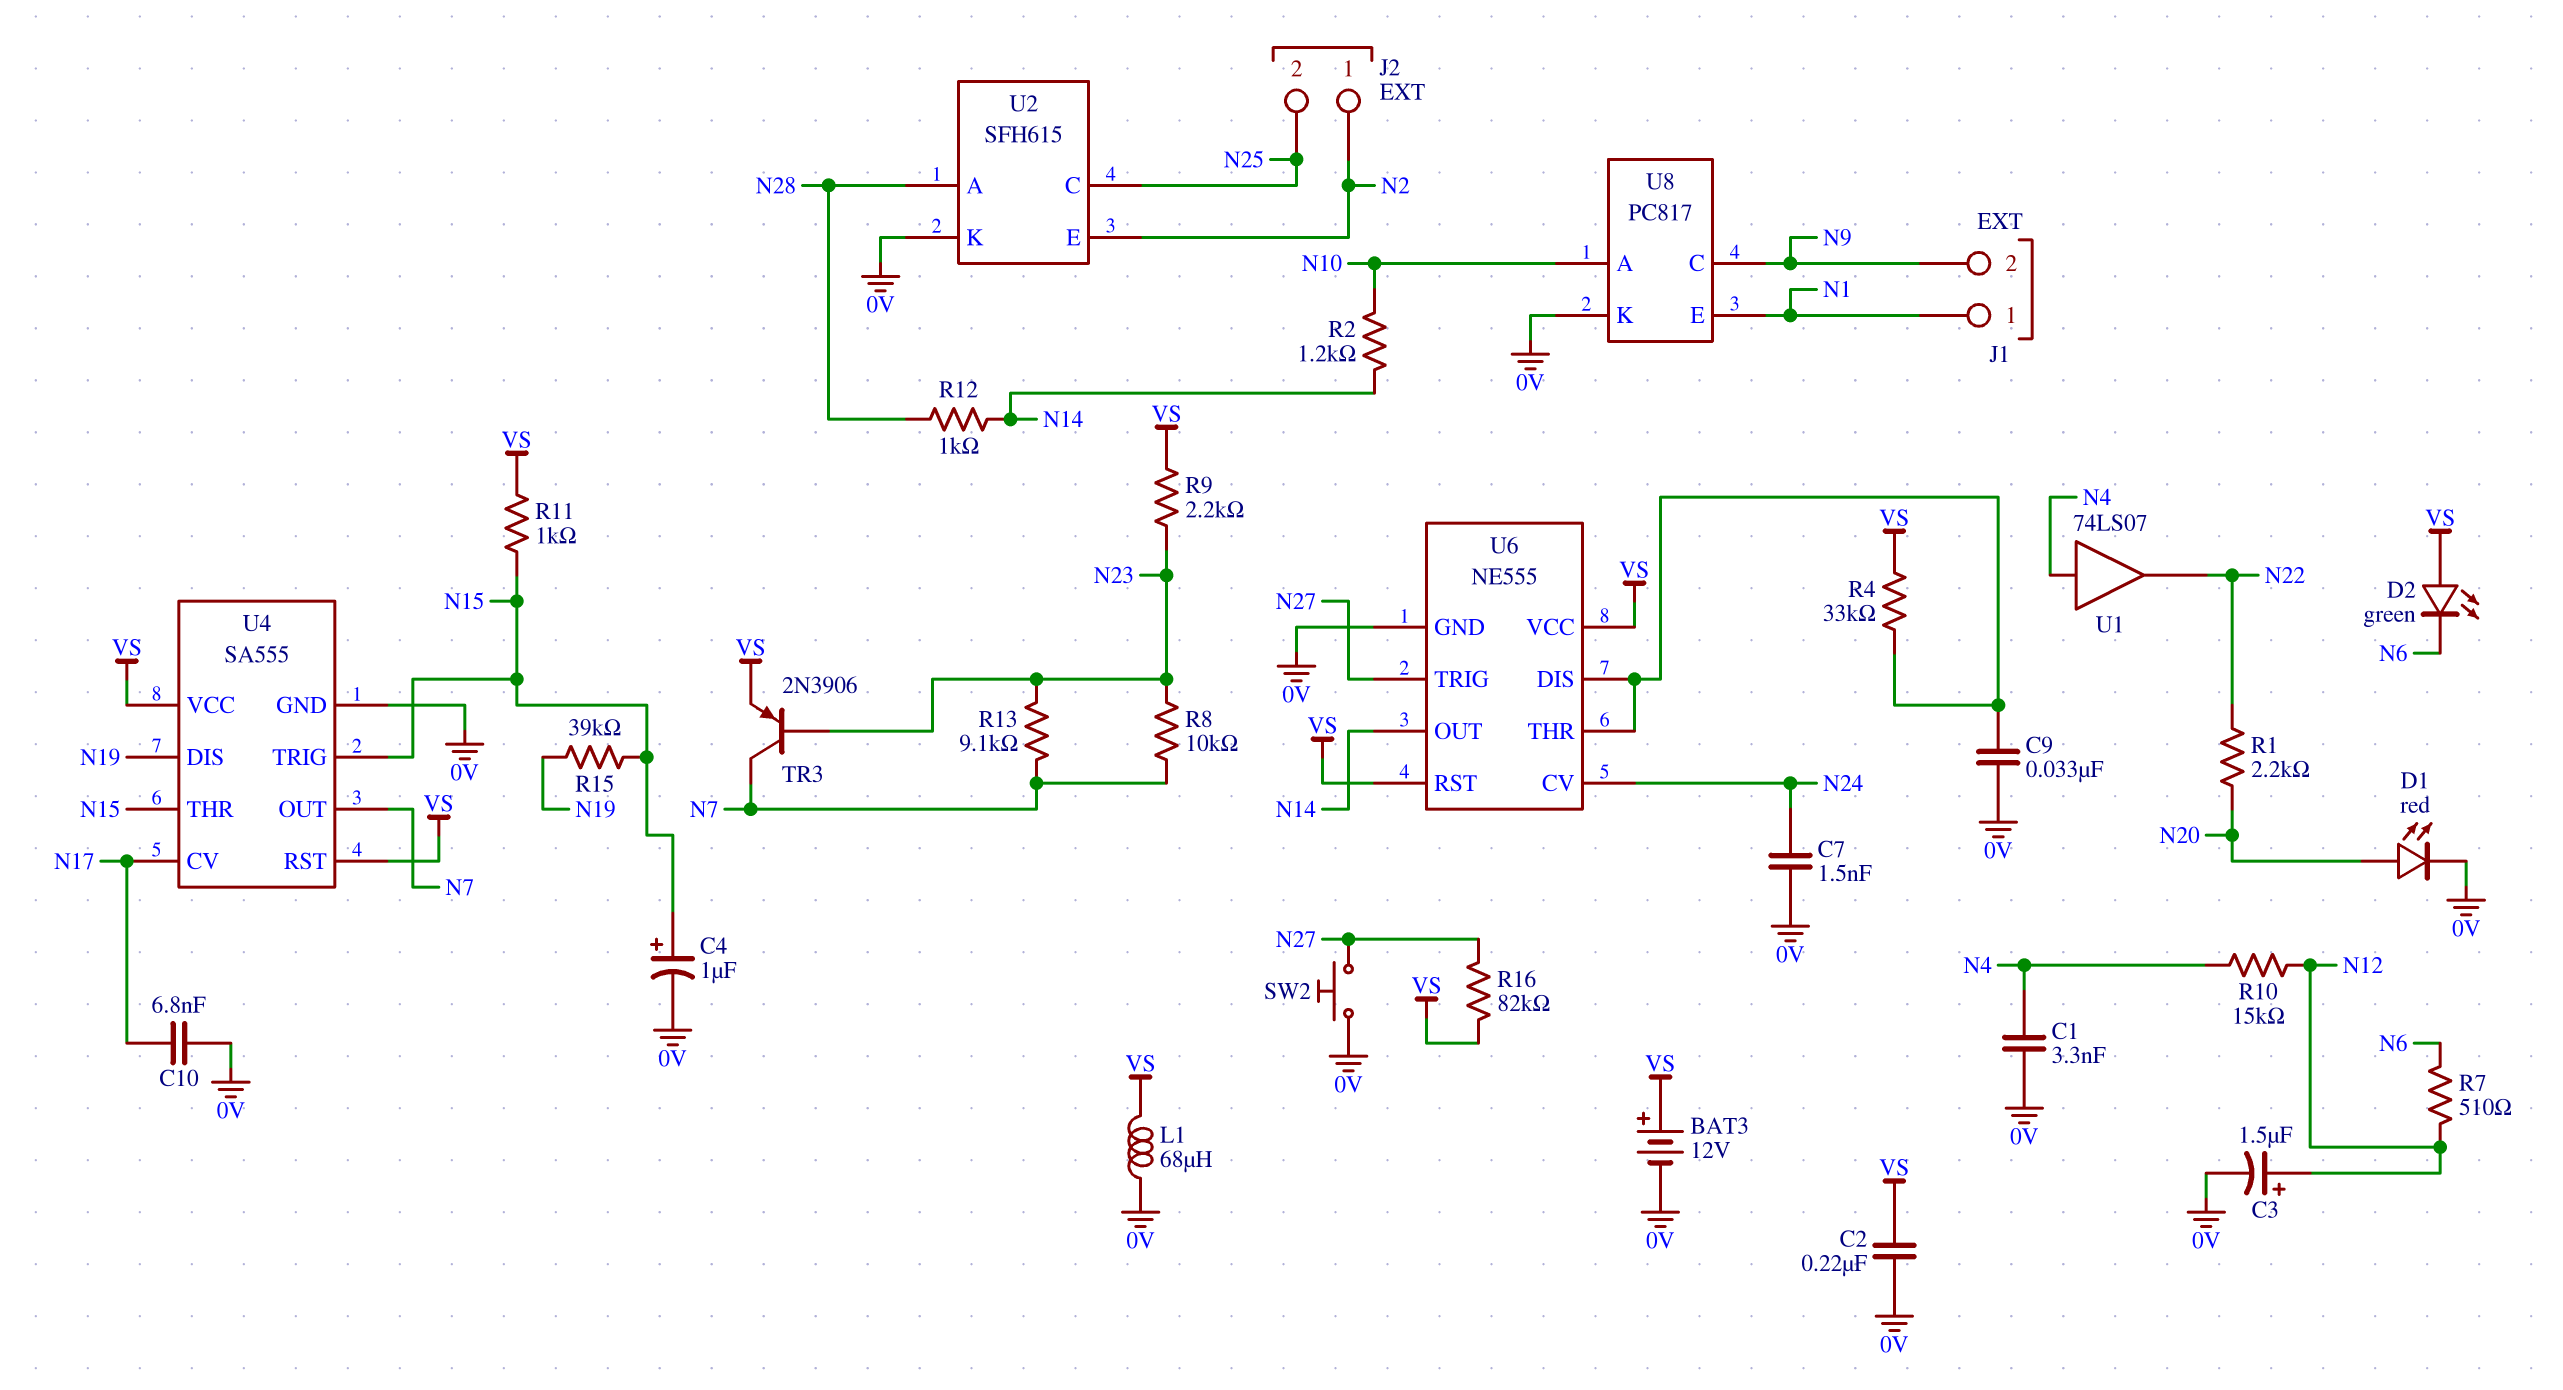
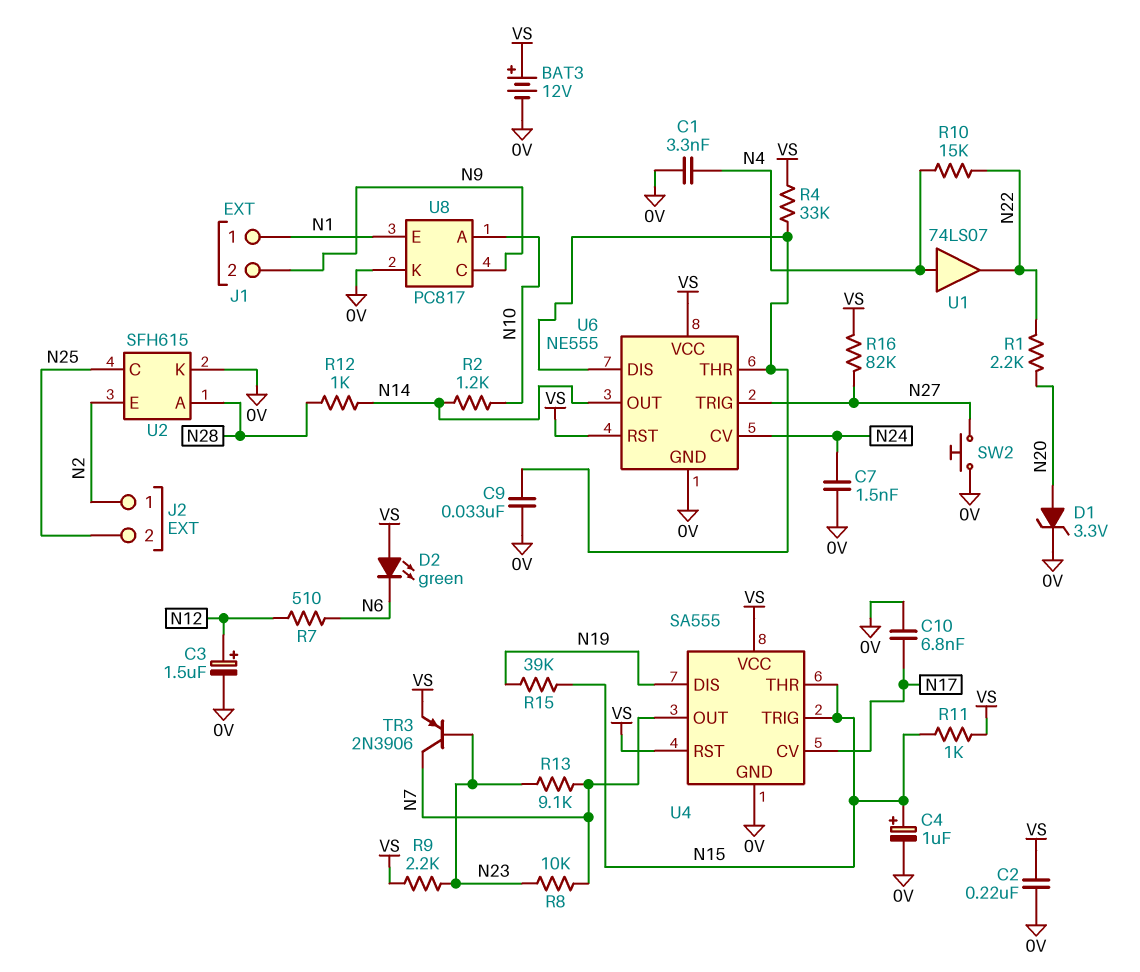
D1: LED red (A N20, K 0V) -> zener 3.3V (A N20, K 0V)
L1: 68uH (0V, VS) -> none
R10: 15k (N4, N12) -> 15k (N4, N22)

